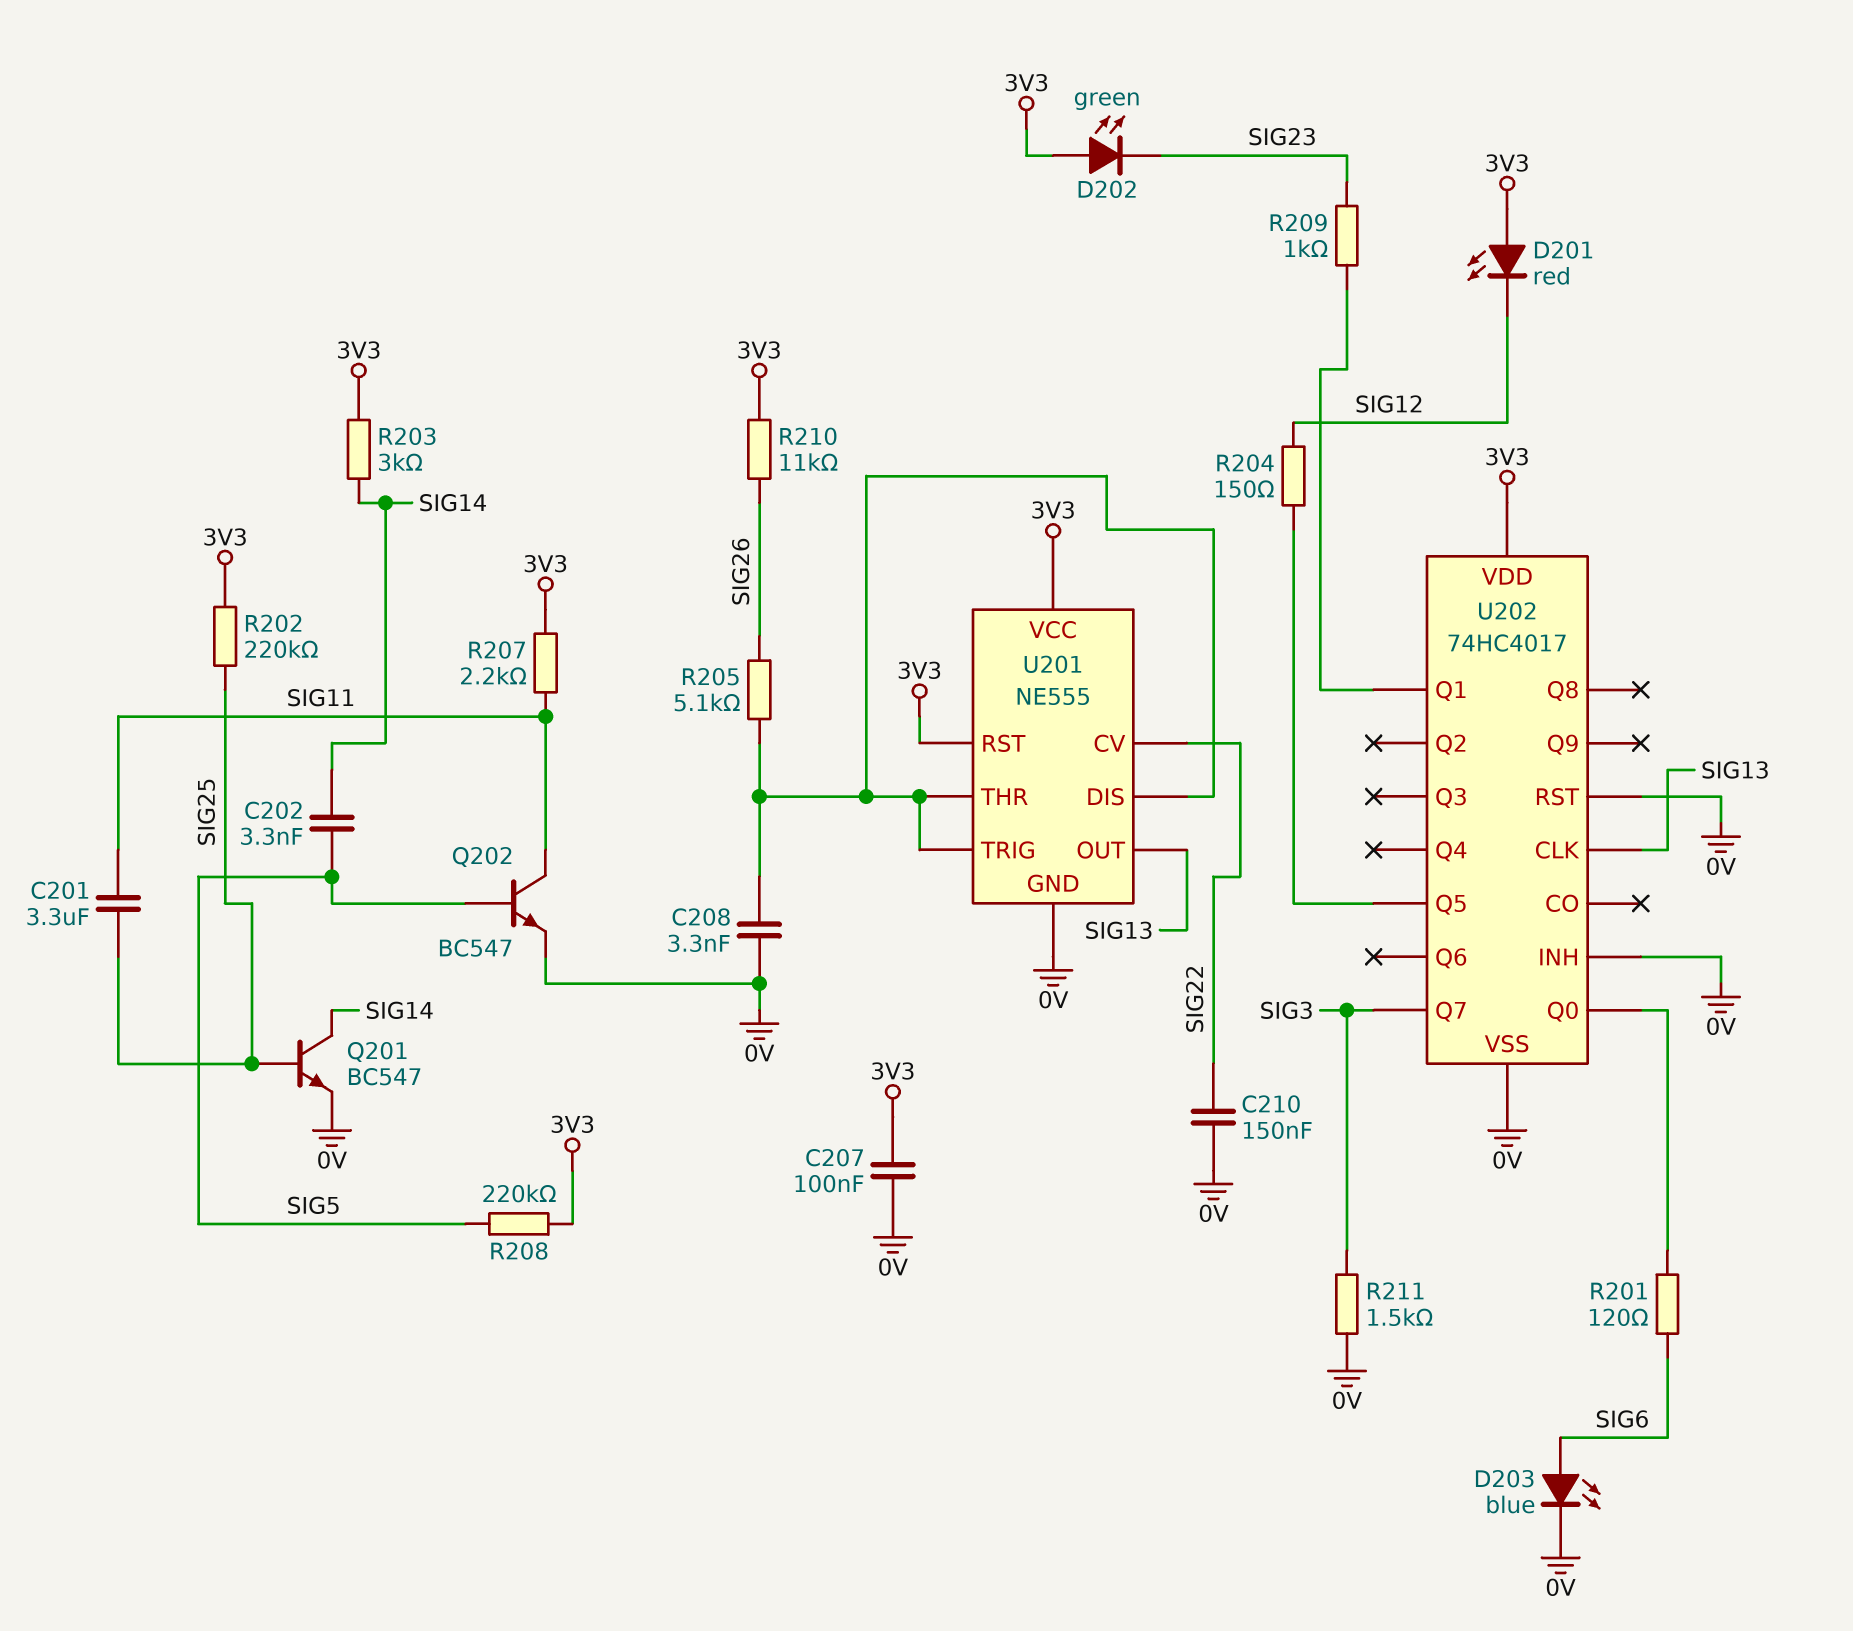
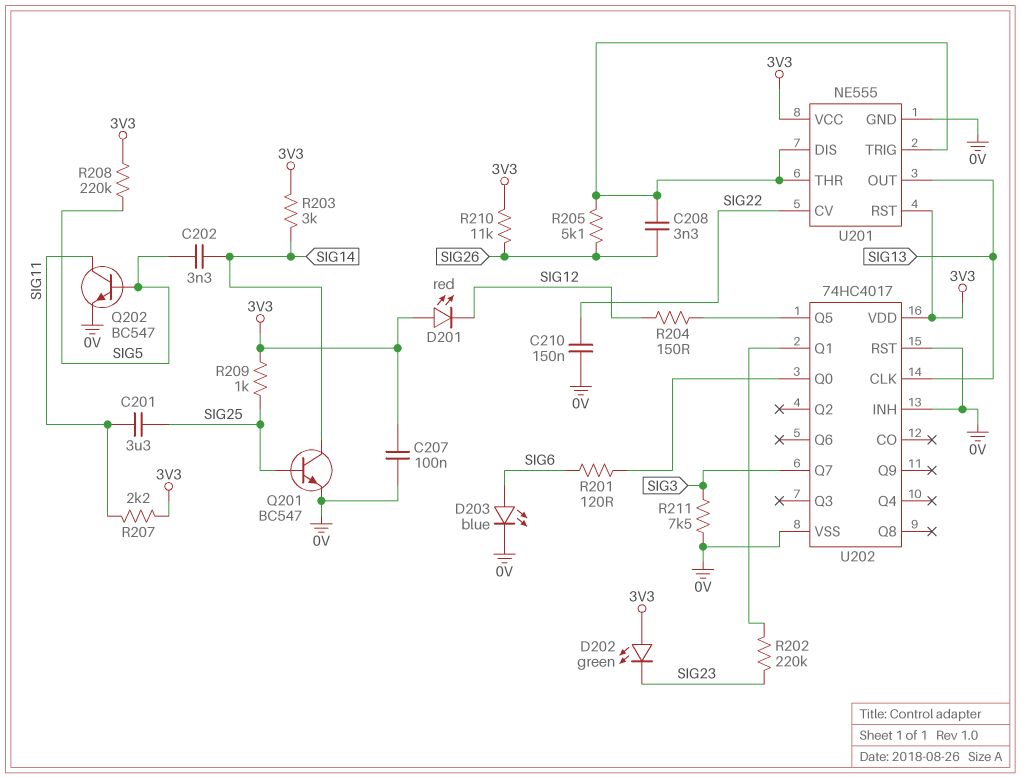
C208: 3.3nF (0V, U201/DIS) -> 3.3nF (SIG26, U201/DIS)
R202: 220k (3V3, SIG25) -> 220k (SIG23, U202/Q1)
R209: 1k (SIG23, U202/Q1) -> 1k (3V3, SIG25)
R211: 1.5k (0V, SIG3) -> 7.5k (0V, SIG3)

